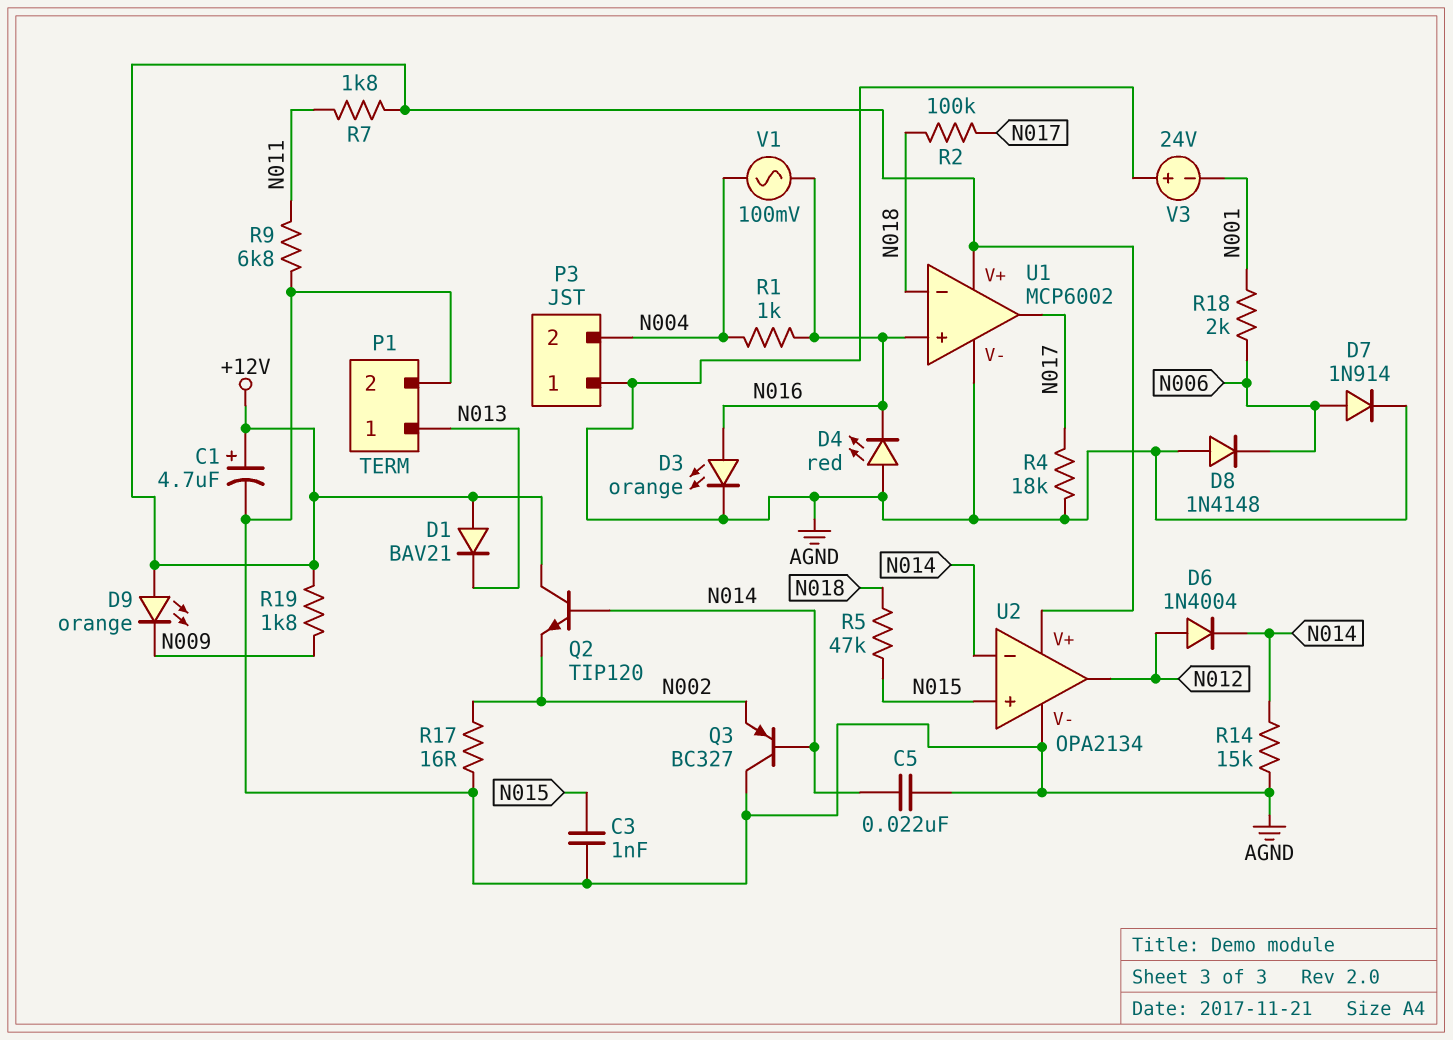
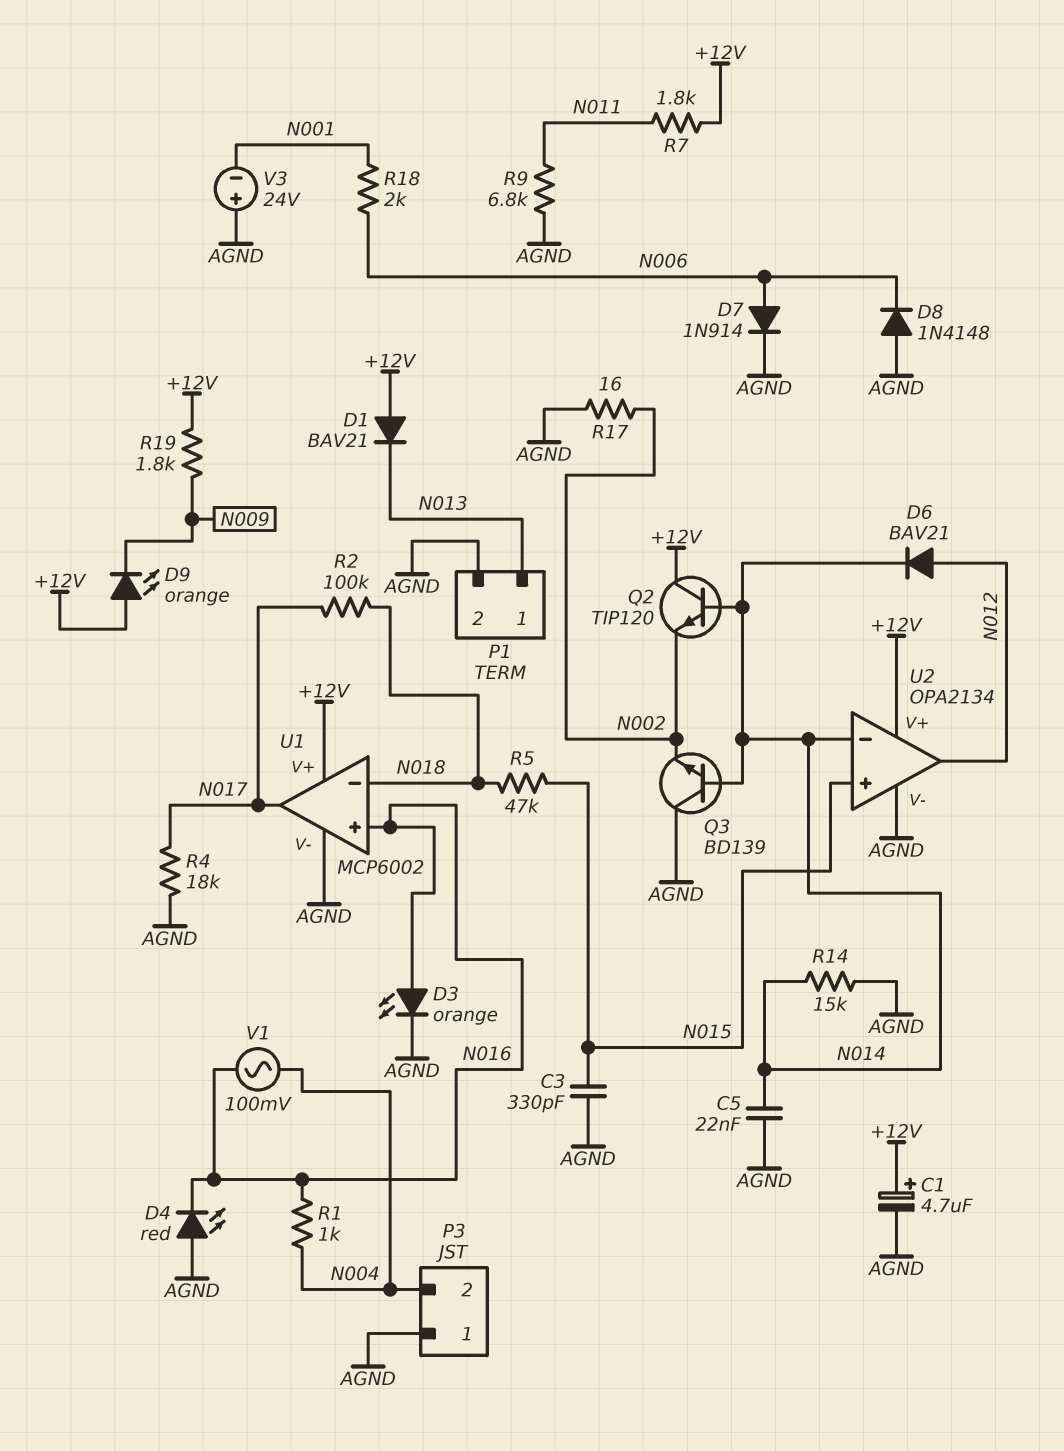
C3: 1nF (AGND, N015) -> 330pF (AGND, N015)
D6: diode 1N4004 (A N012, K N014) -> diode BAV21 (A N012, K N014)
Q3: PNP BC327 (B N014, C AGND, E N002) -> NPN BD139 (B N014, C AGND, E N002)

